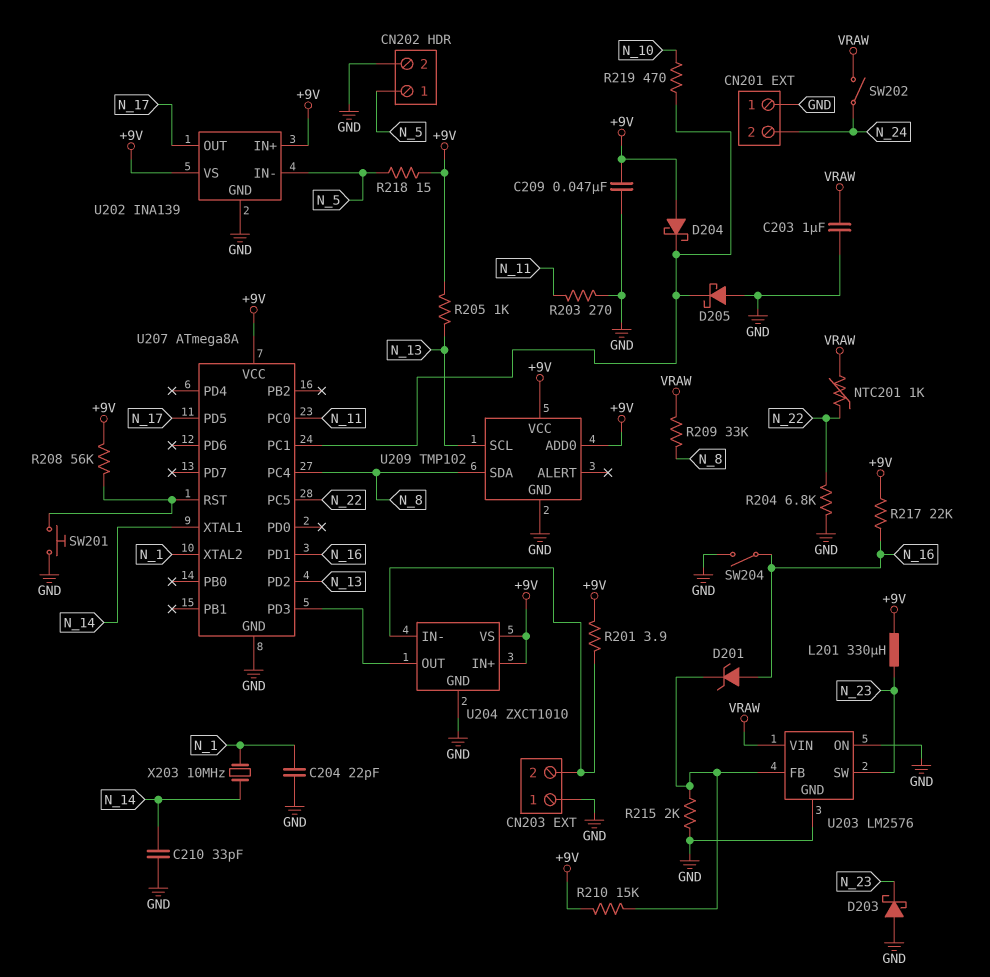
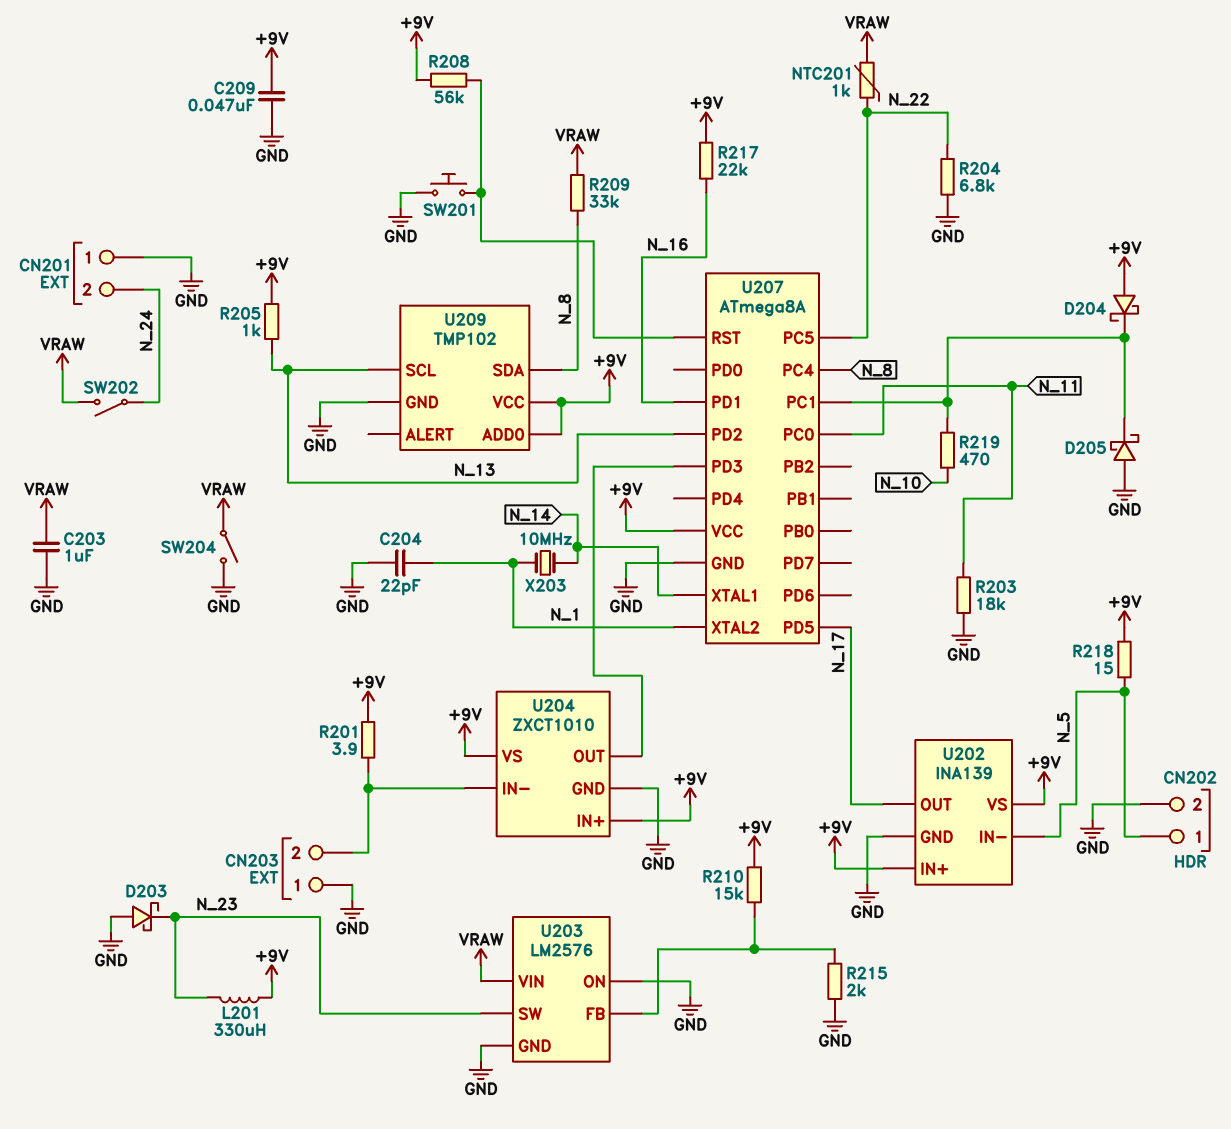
C210: 33pF (GND, N_14) -> none
D201: zener (A N_16, K U203/FB) -> none
R203: 270 (GND, N_11) -> 18k (GND, N_11)
SW204: switch (GND, N_16) -> switch (GND, VRAW)

